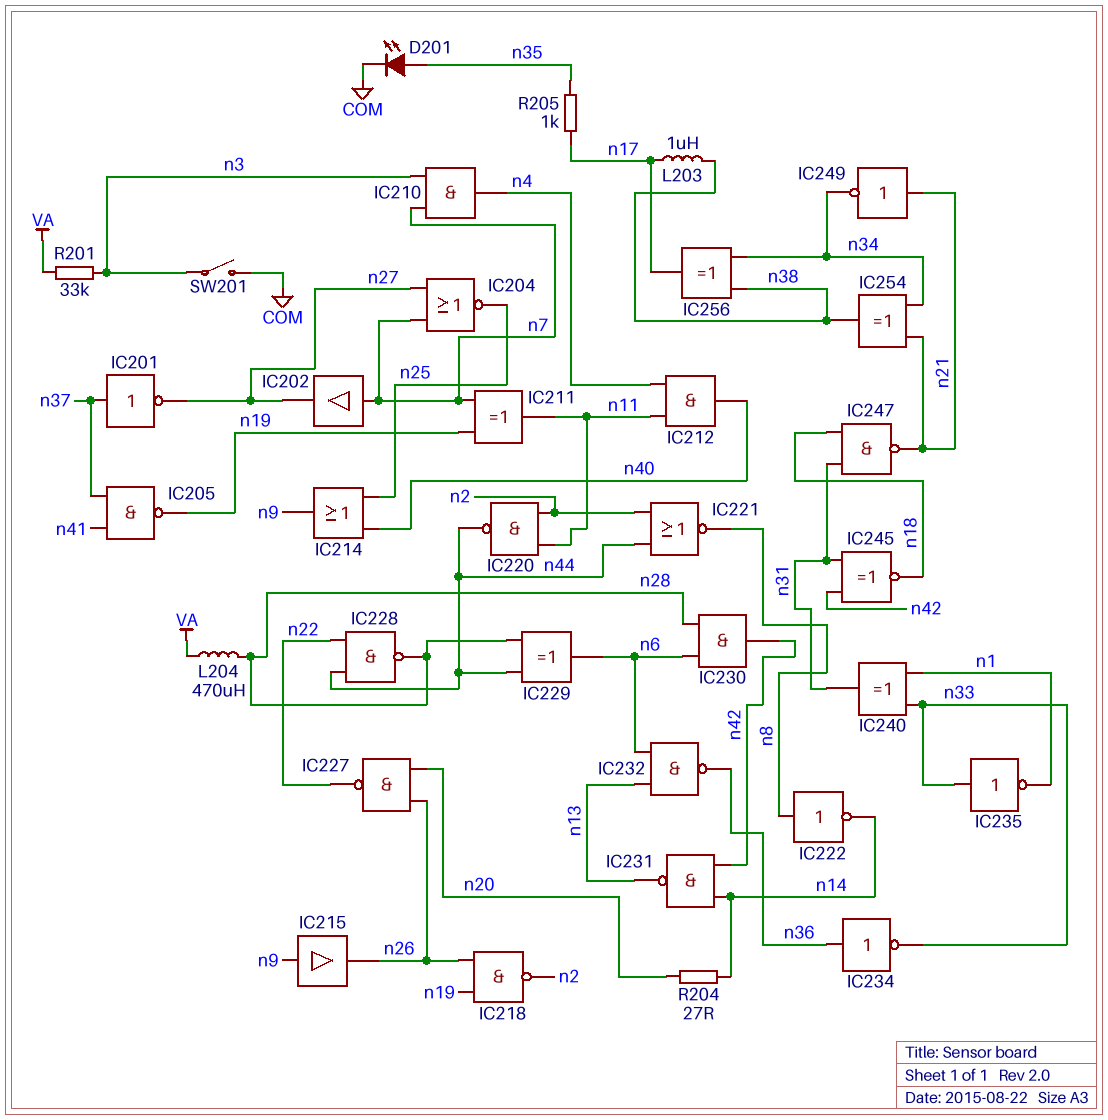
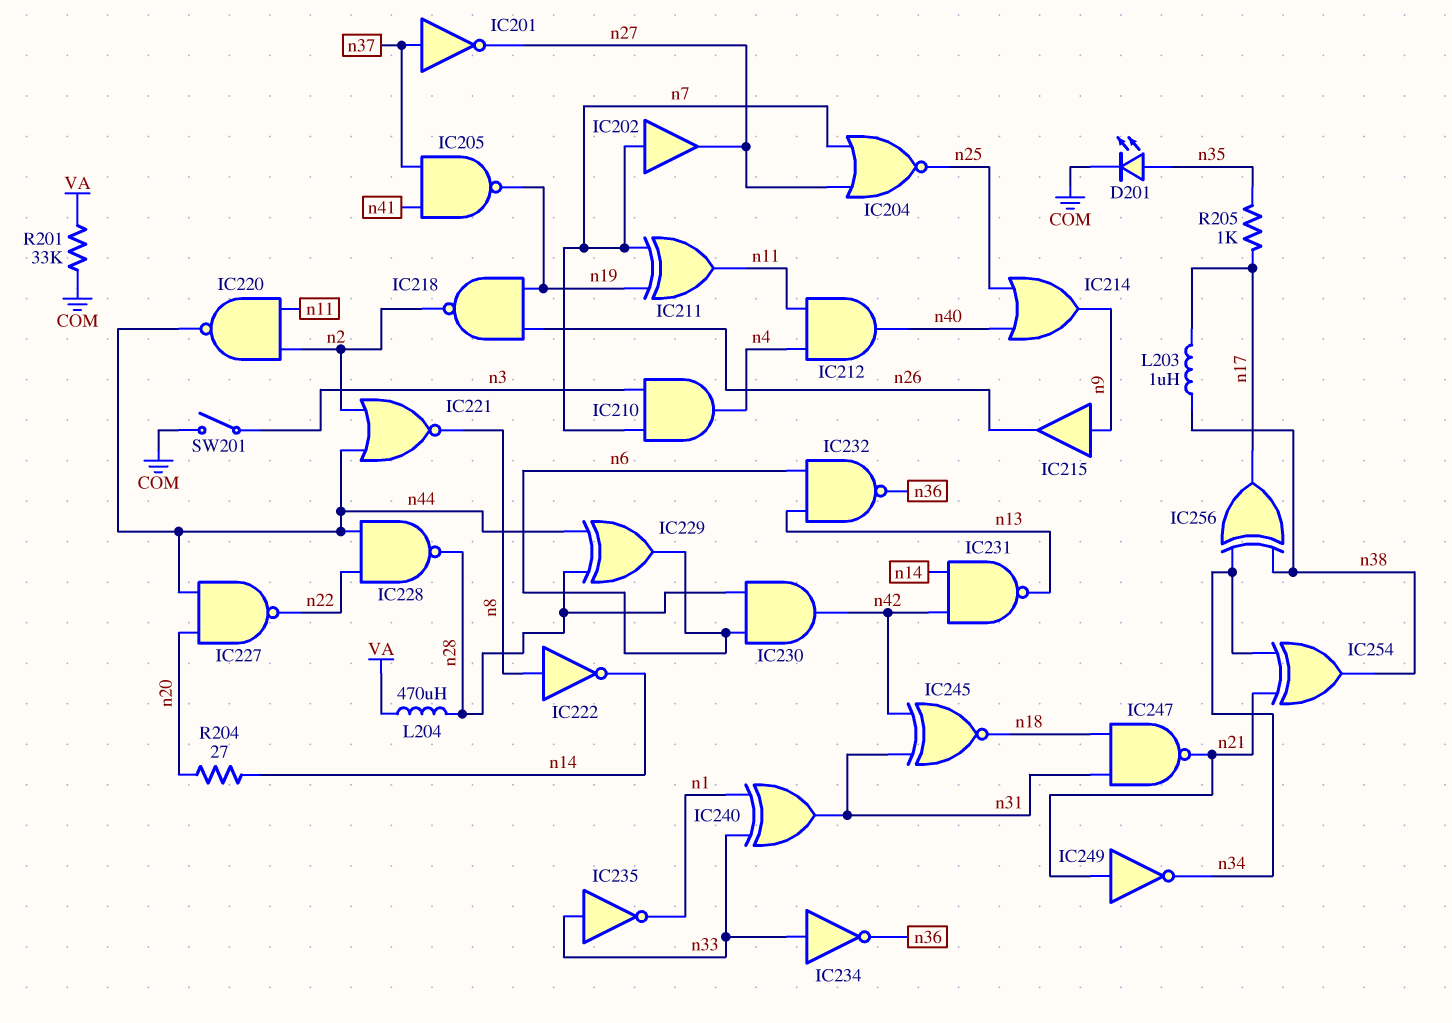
IC227: NAND (in n20, in n26, out n22) -> NAND (in n20, in n44, out n22)
IC234: NOT (in n36, out n33) -> NOT (in n33, out n36)
R201: 33k (VA, n3) -> 33k (COM, VA)

